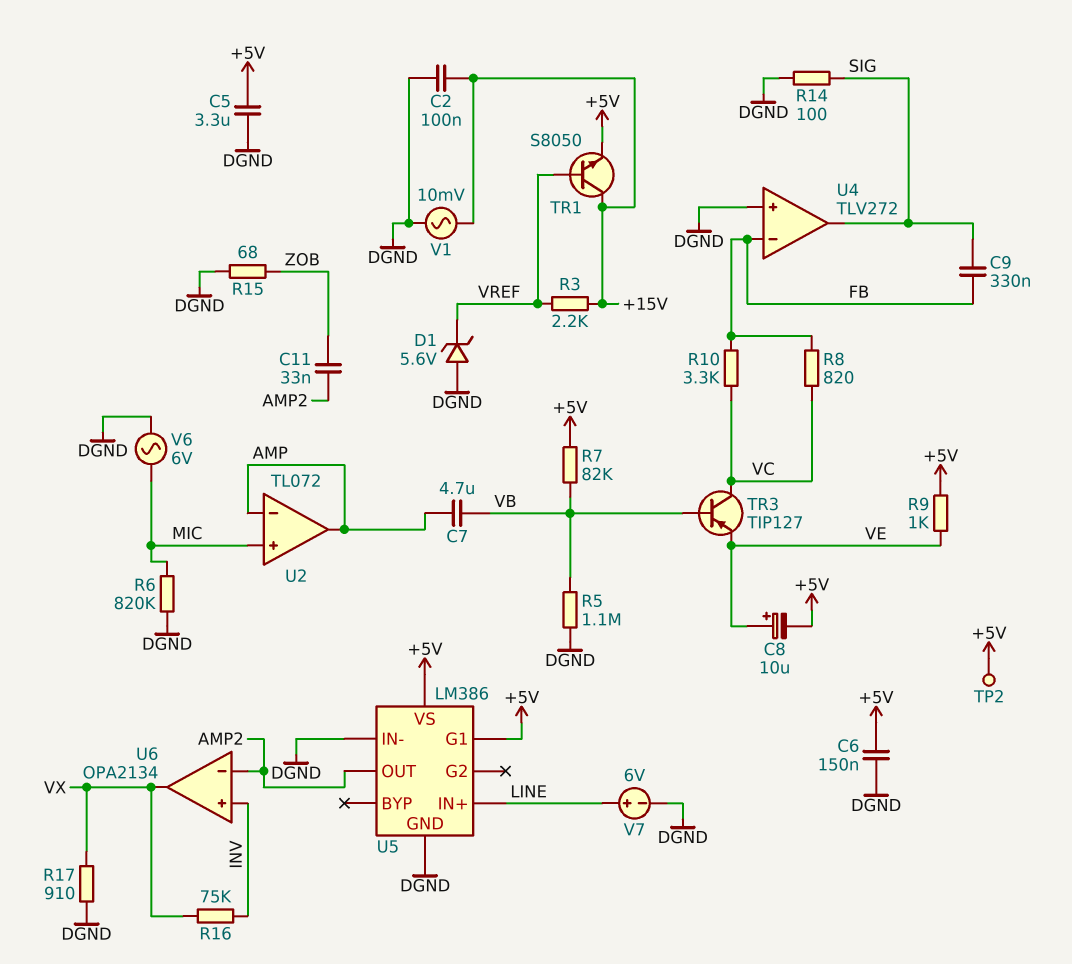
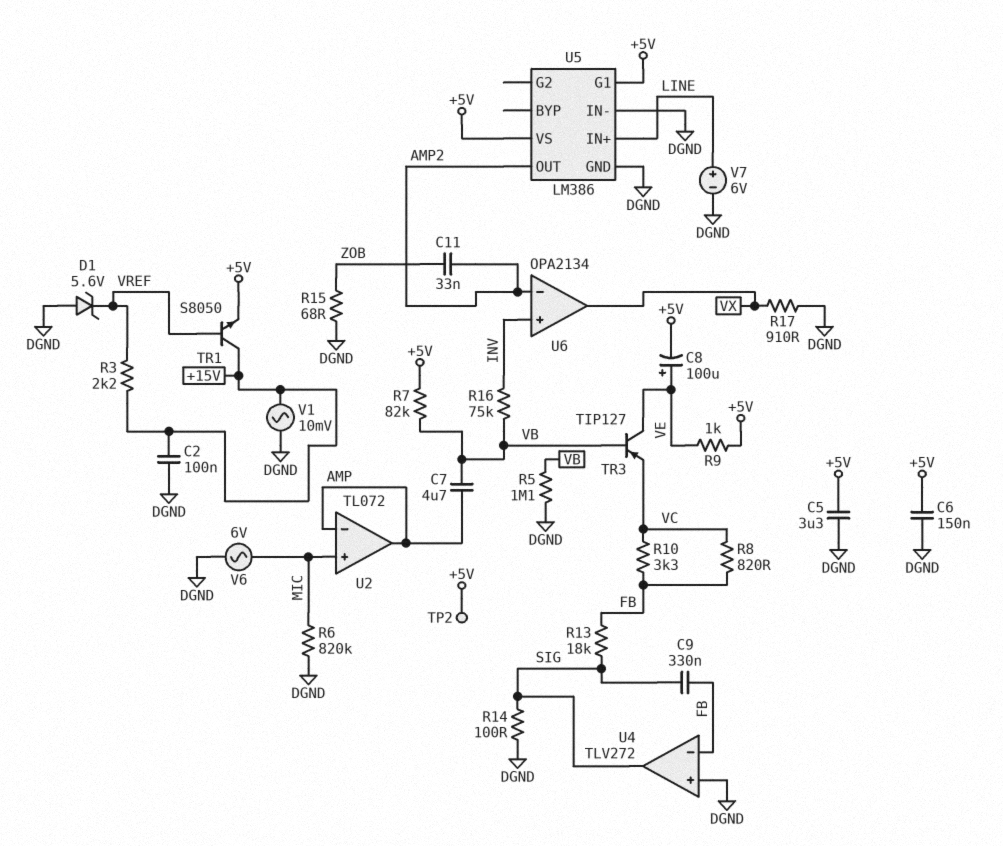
C8: 10uF (plus VE, minus +5V) -> 100uF (plus VE, minus +5V)
R13: none -> 18k (FB, SIG)
R16: 75k (INV, VX) -> 75k (INV, VB)
TR3: PNP TIP127 (B VB, C VC, E VE) -> PNP TIP127 (B VB, C VE, E VC)

